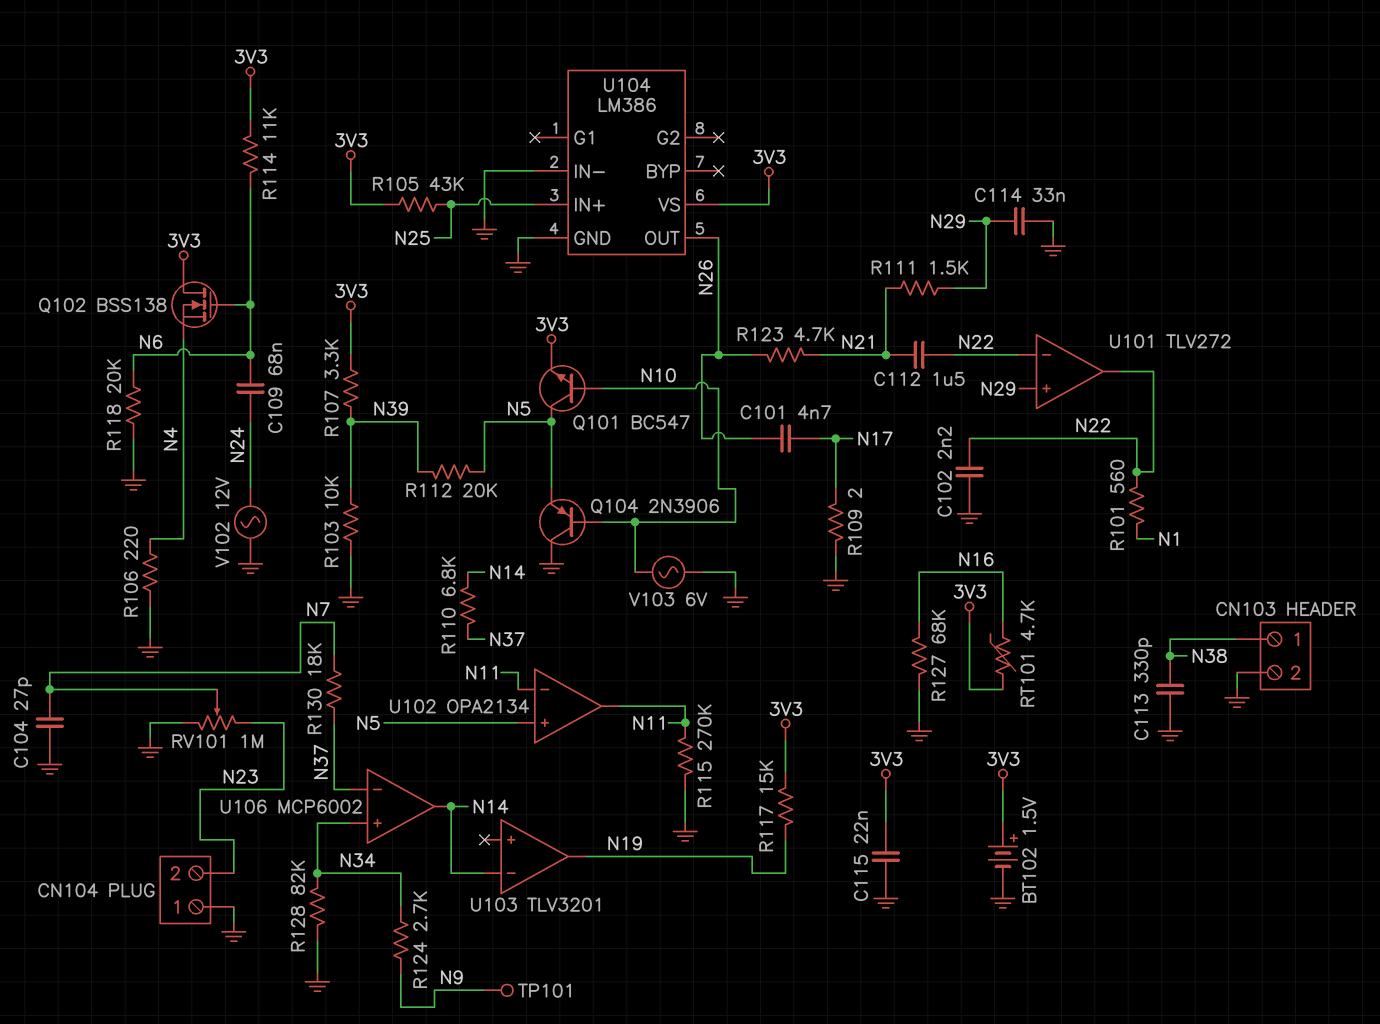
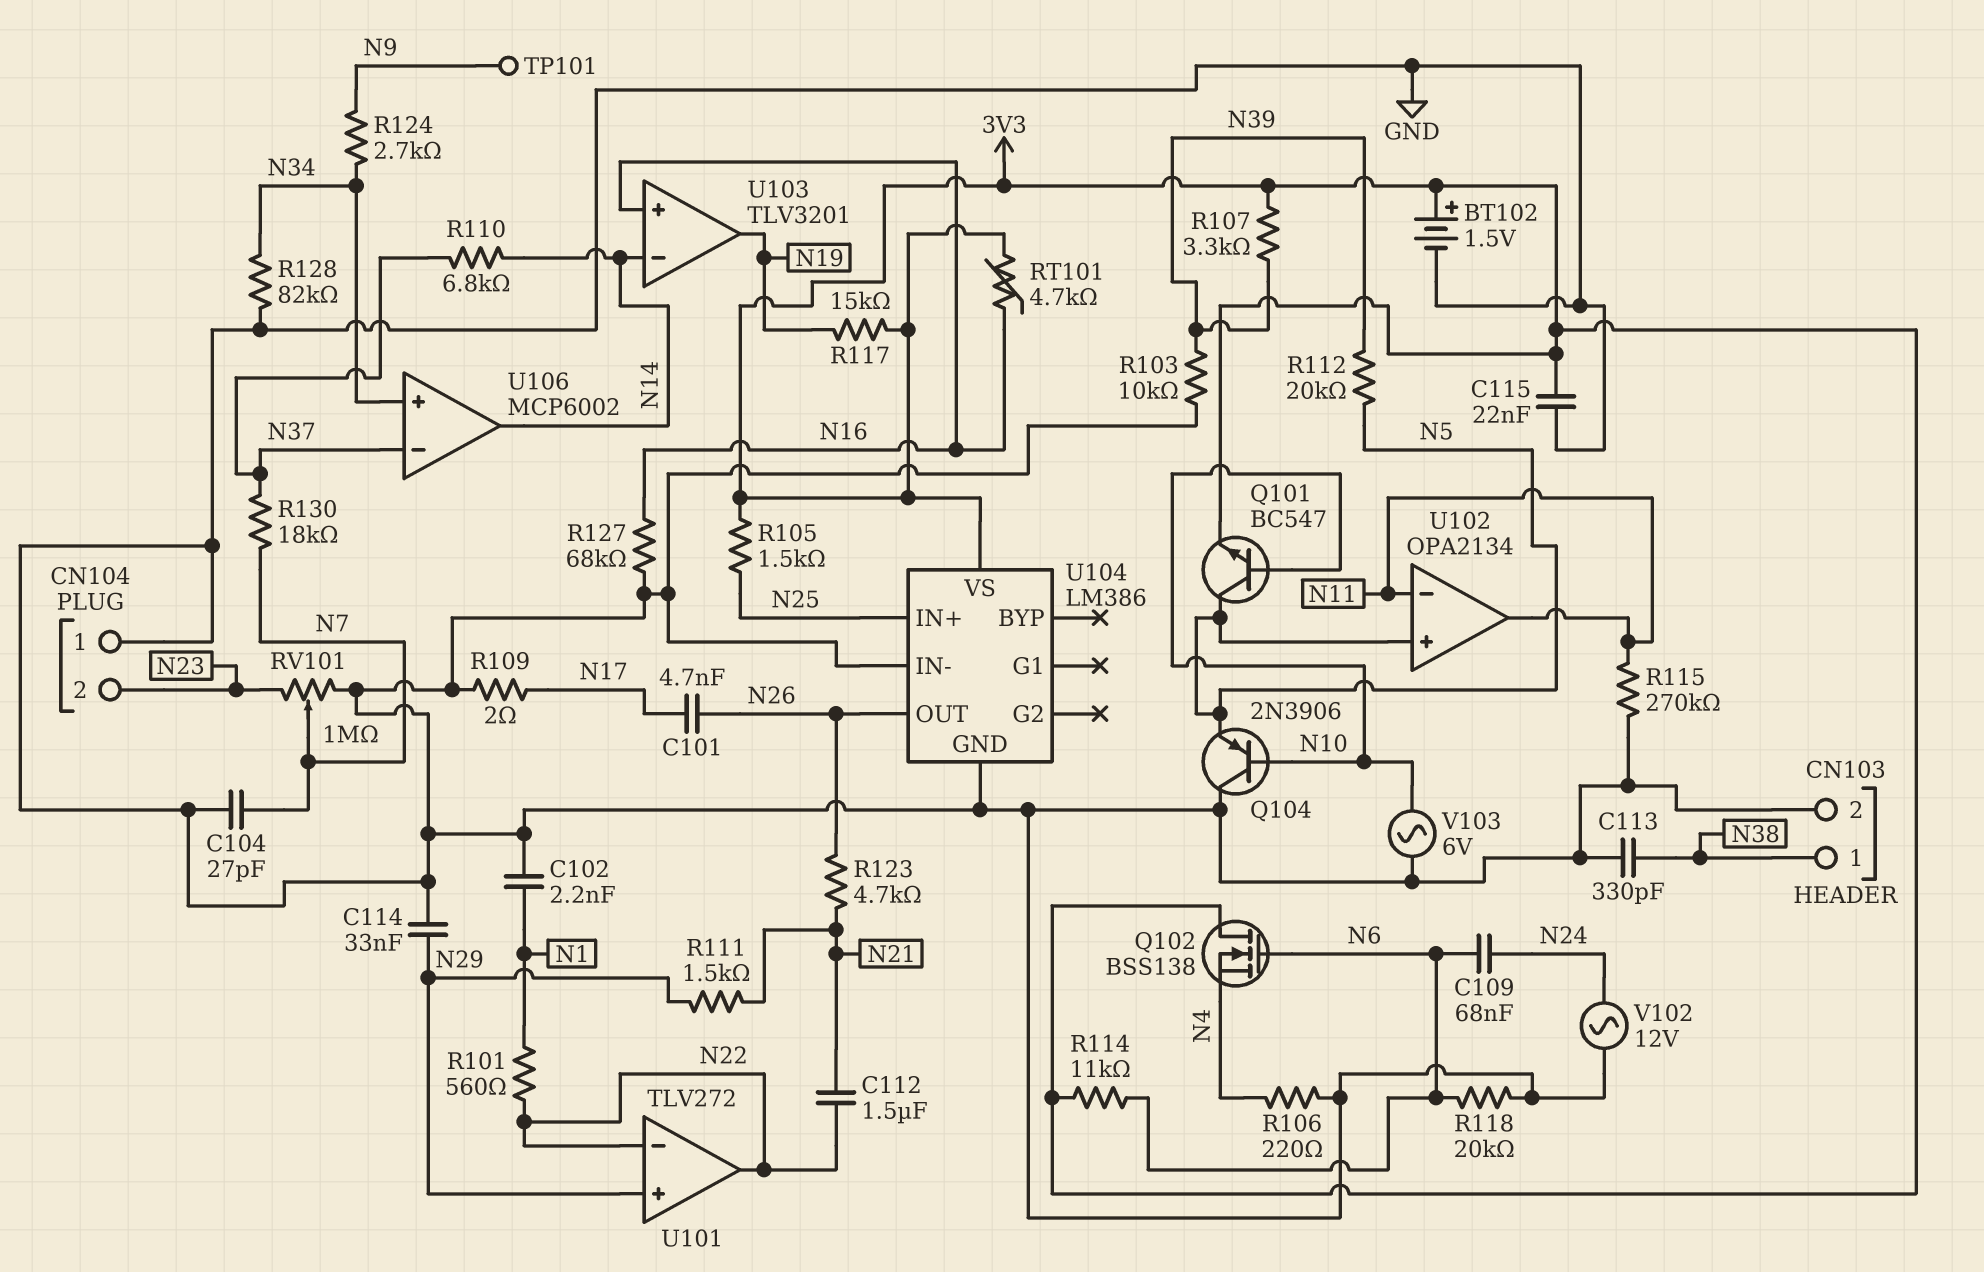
C102: 2.2nF (GND, N22) -> 2.2nF (GND, N1)
R105: 43k (3V3, N25) -> 1.5k (3V3, N25)
U103 pin in+: none -> N16

